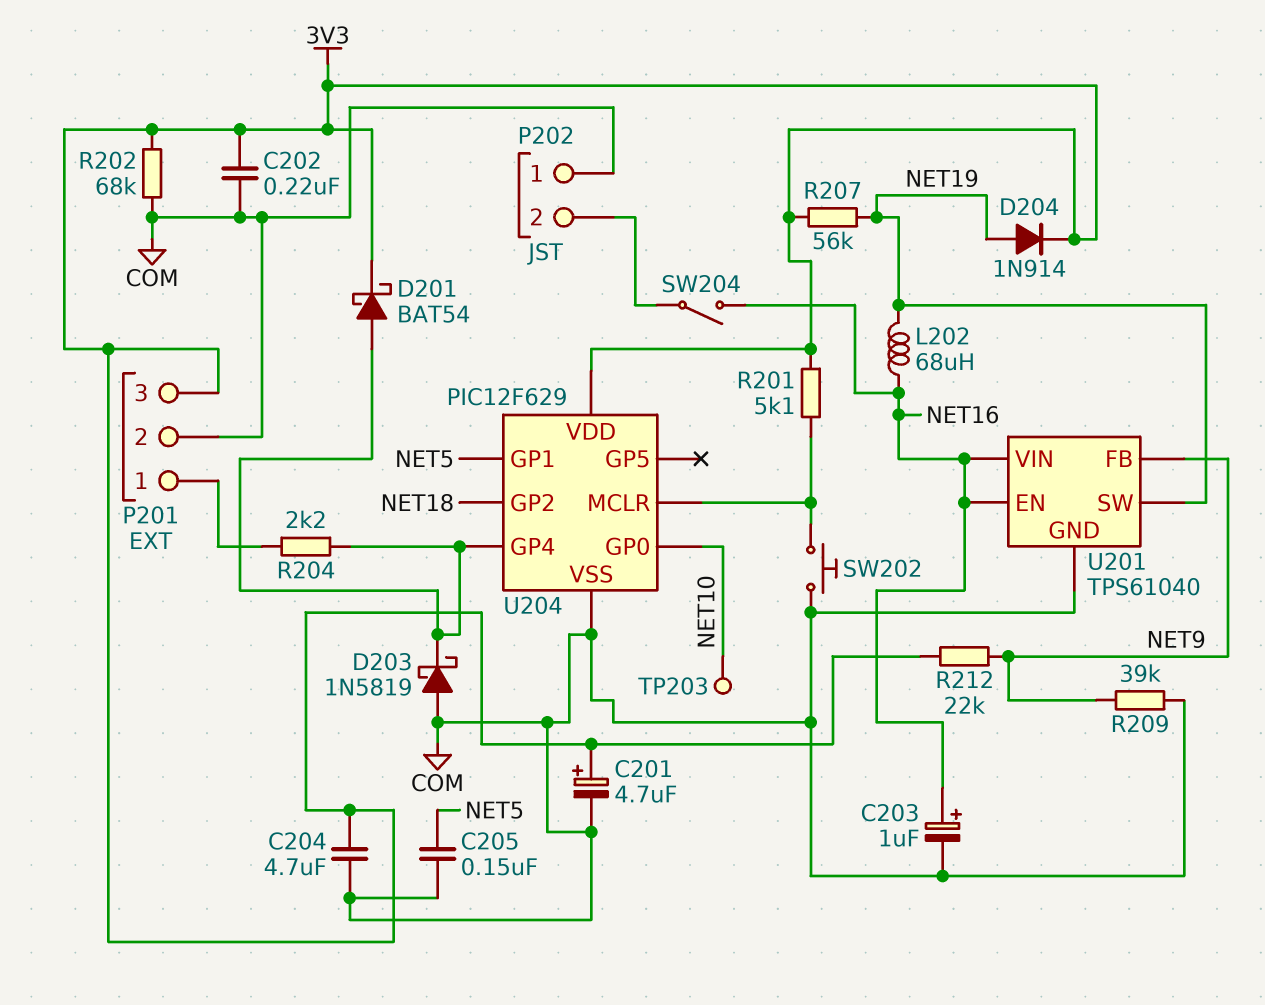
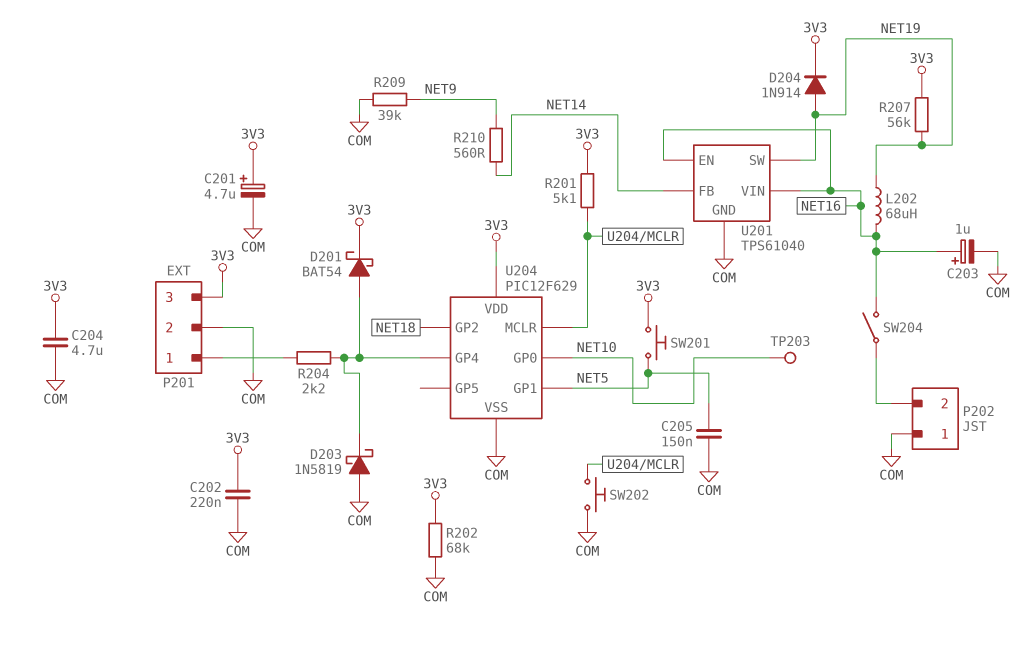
R210: none -> 560 (NET9, NET14)
R212: 22k (3V3, NET9) -> none
SW201: none -> button (3V3, NET5)
U201 pin FB: NET9 -> NET14

